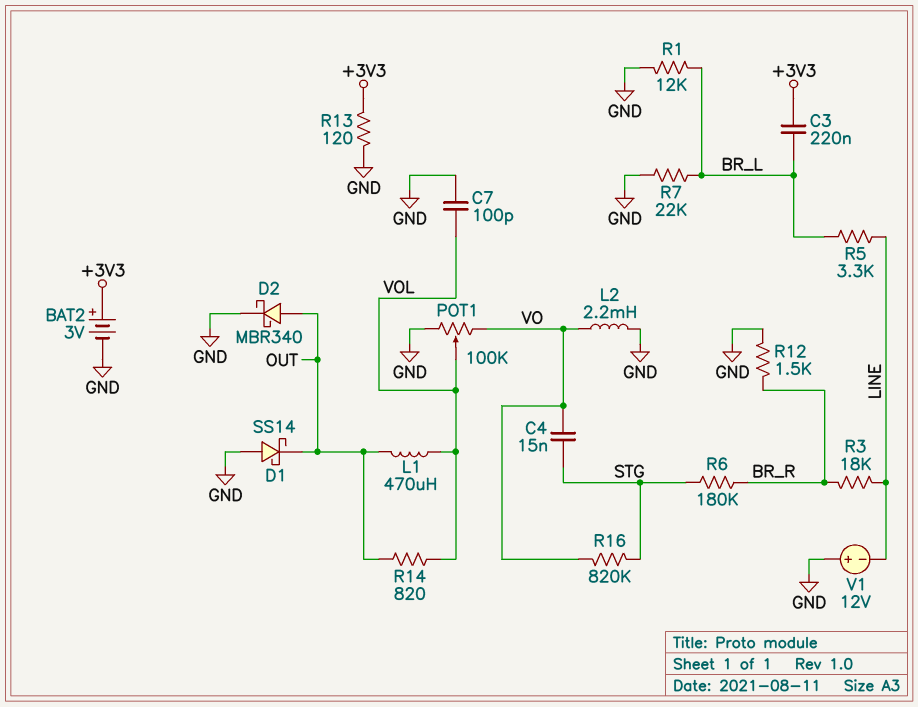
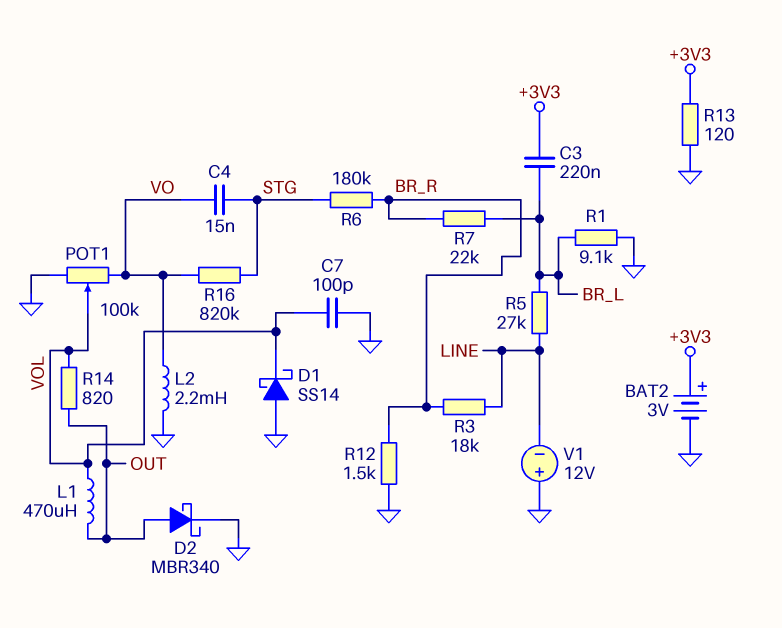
D1: schottky SS14 (A GND, K OUT) -> schottky SS14 (A GND, K VOL)
R1: 12k (BR_L, GND) -> 9.1k (BR_L, GND)
R5: 3.3k (BR_L, LINE) -> 27k (BR_L, LINE)
R7: 22k (BR_L, GND) -> 22k (BR_L, BR_R)

